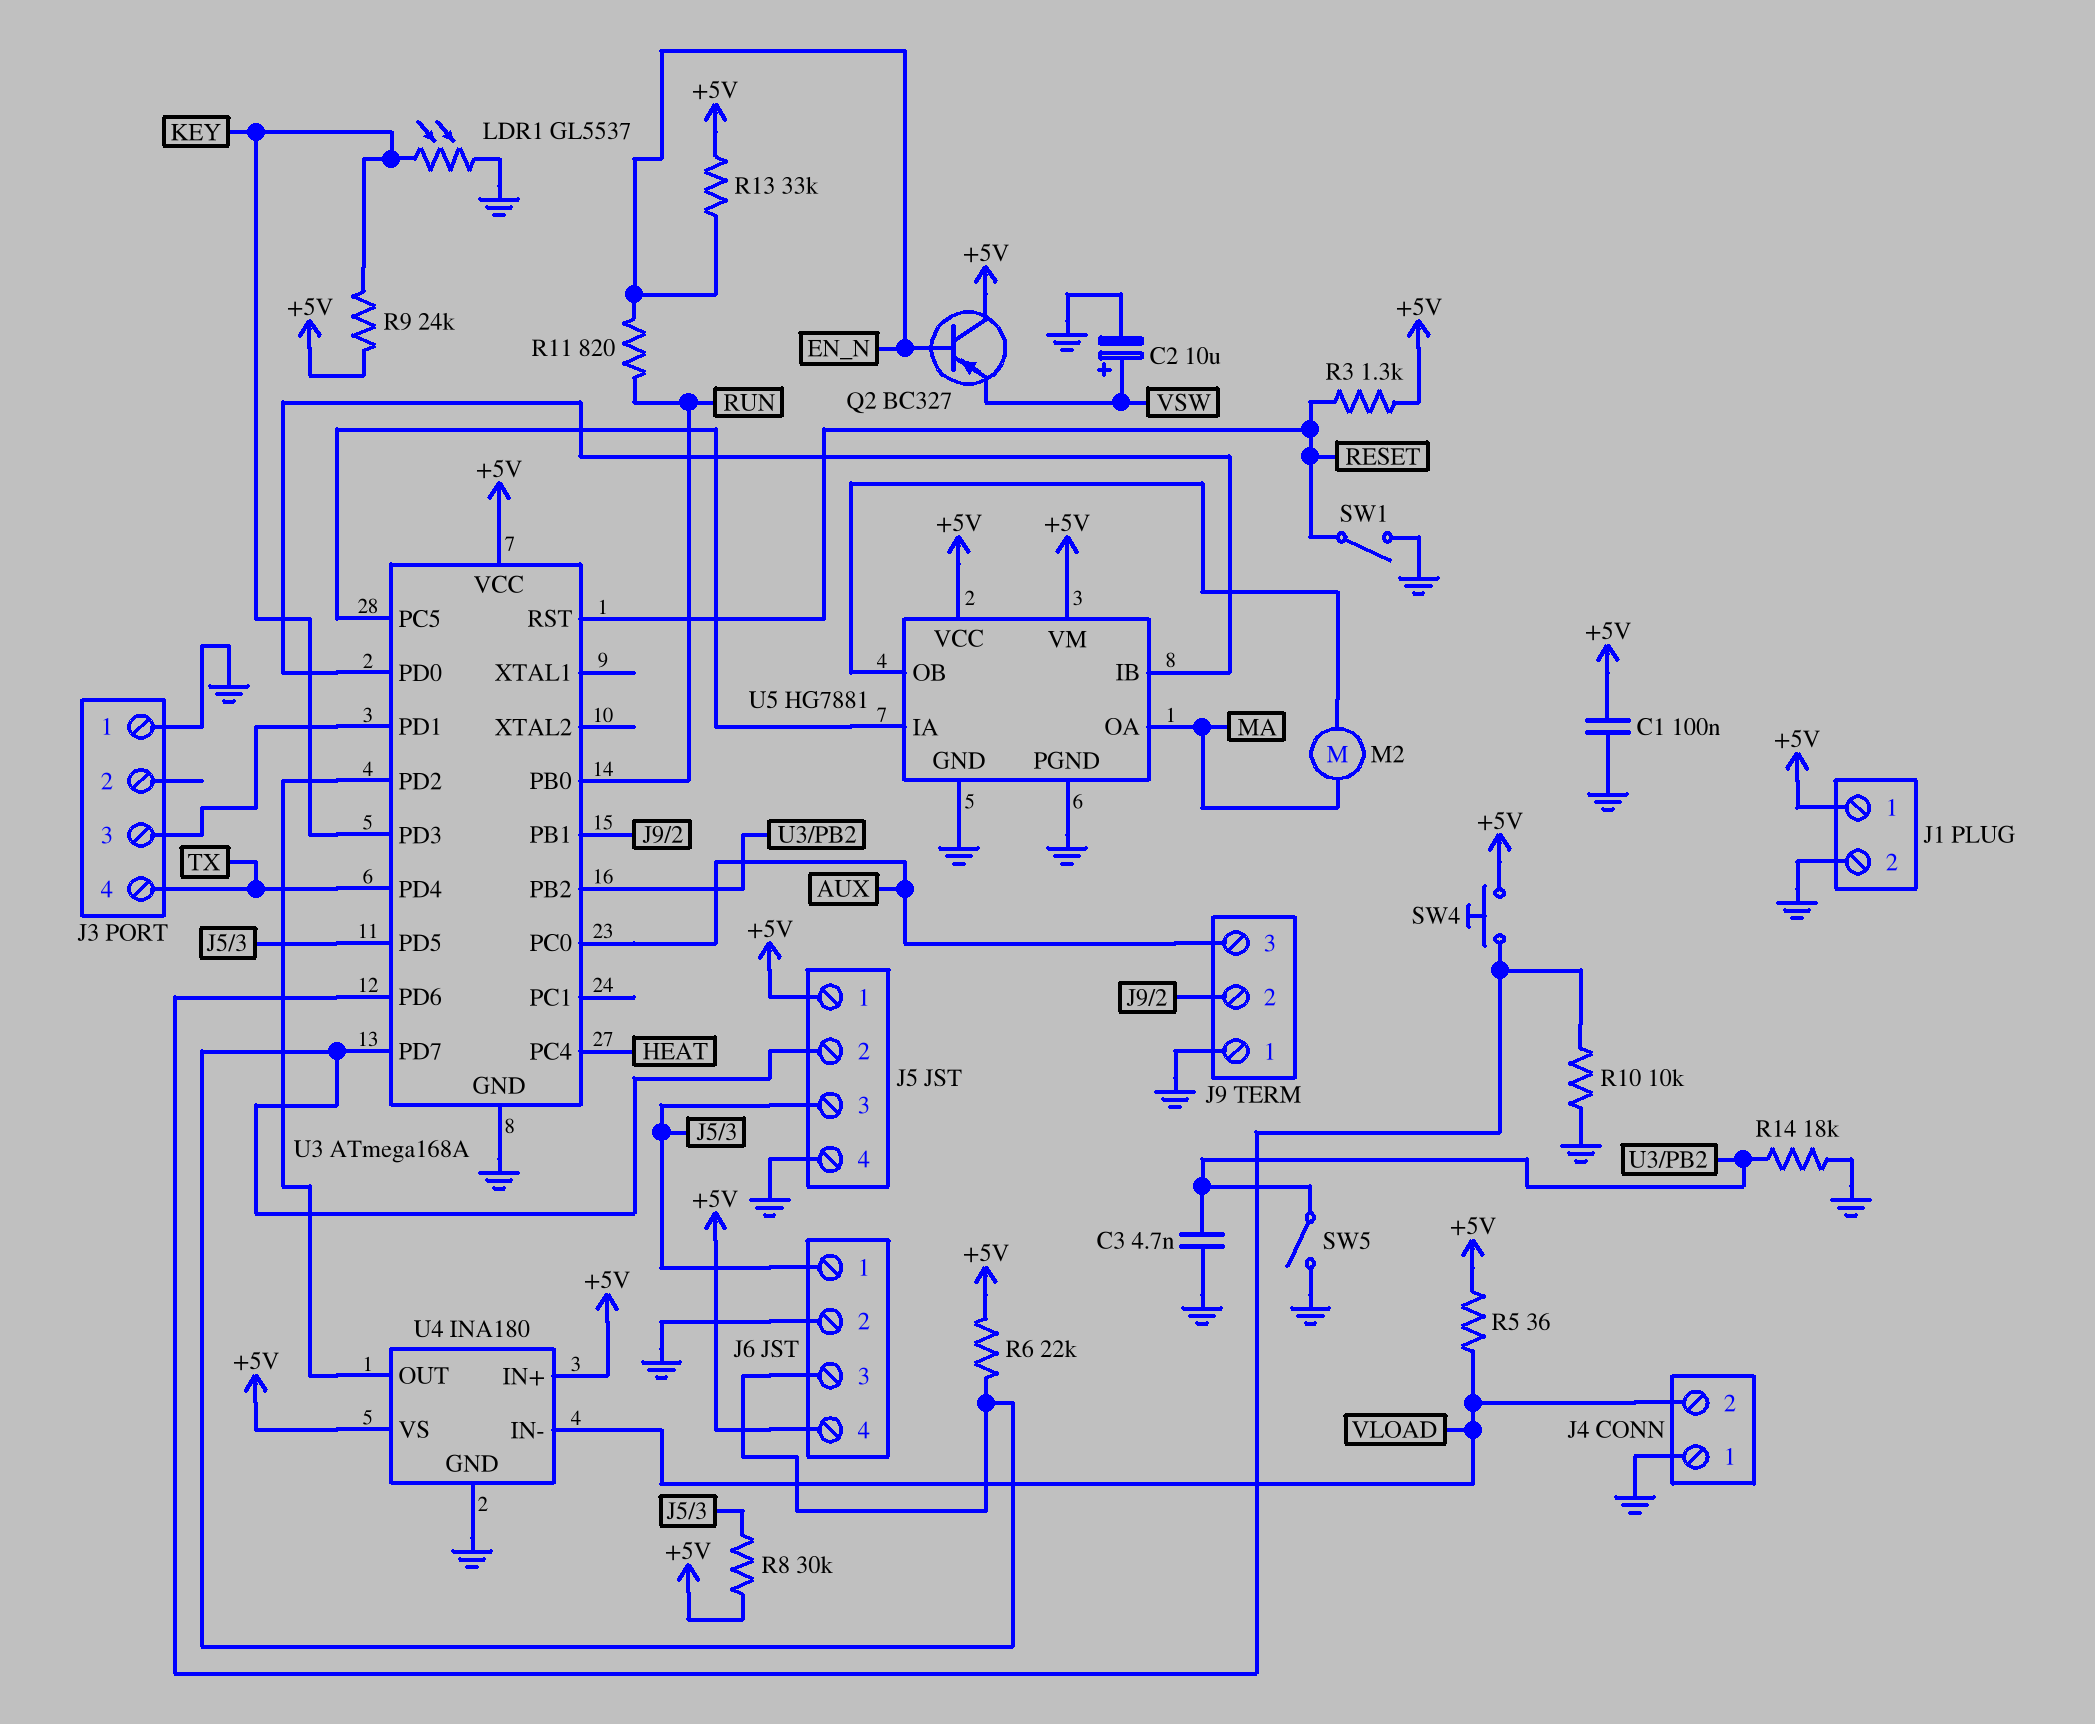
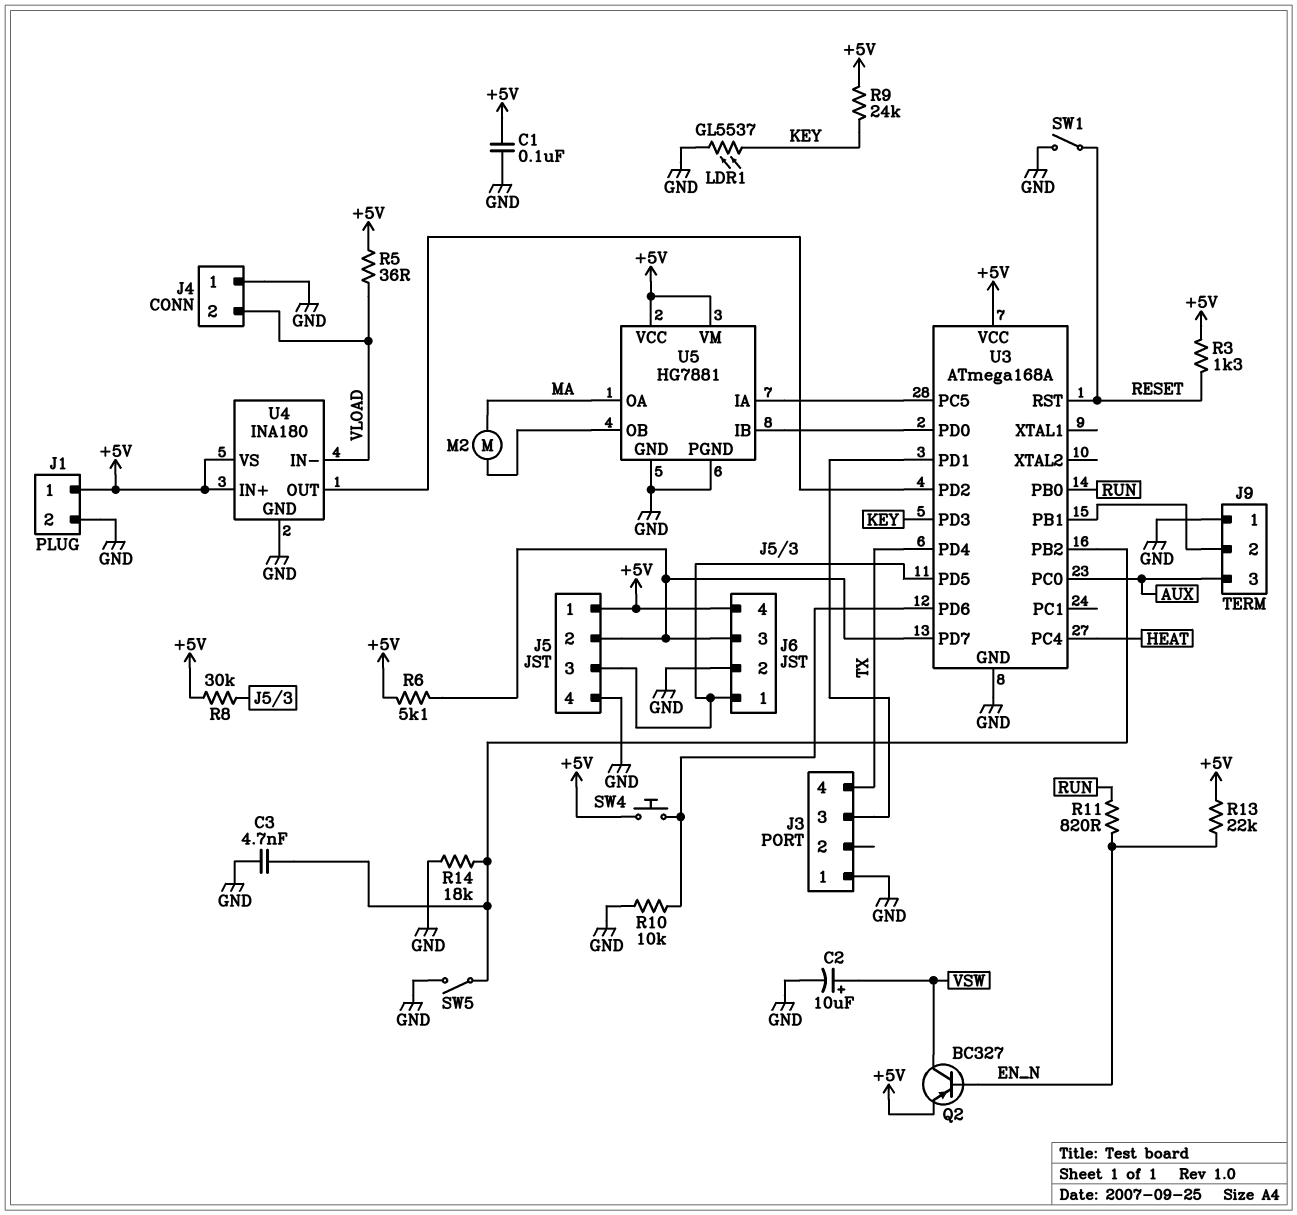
Q2: PNP BC327 (B EN_N, C +5V, E VSW) -> PNP BC327 (B EN_N, C VSW, E +5V)
R6: 22k (+5V, J5/2) -> 5.1k (+5V, J5/2)
R13: 33k (+5V, EN_N) -> 22k (+5V, EN_N)

